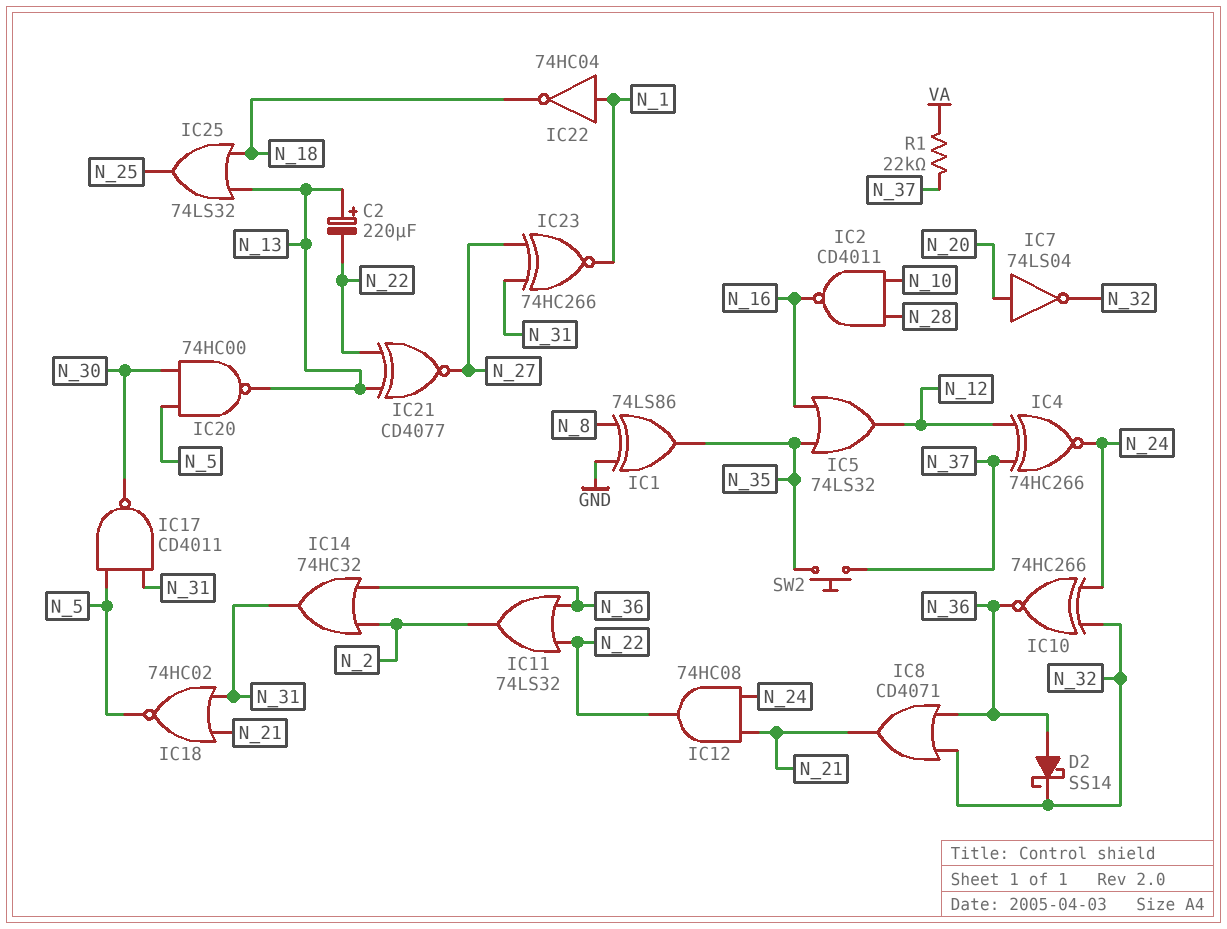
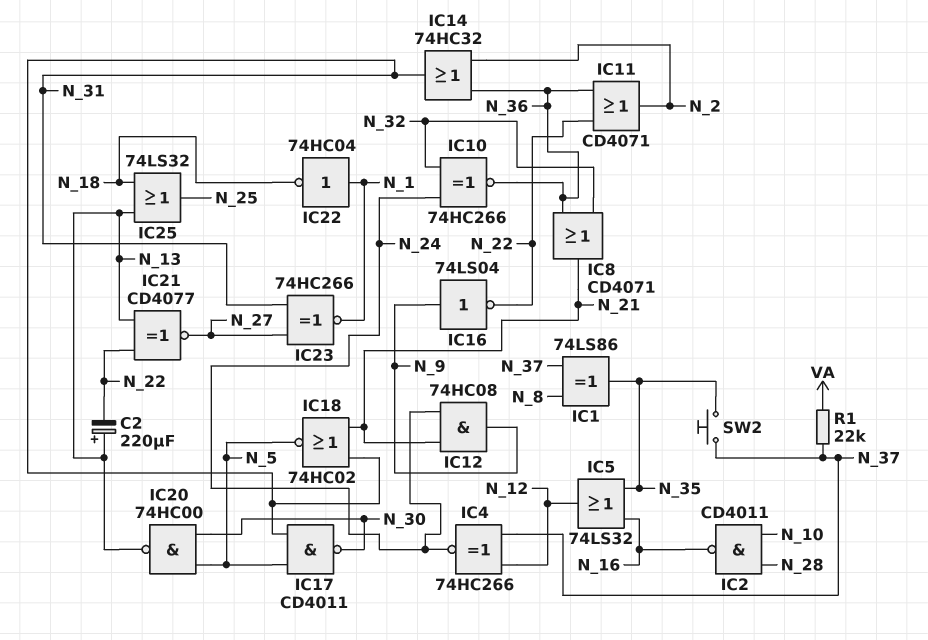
D2: schottky SS14 (A N_36, K N_32) -> none
IC1: XOR 74LS86 (in GND, in N_8, out N_35) -> XOR 74LS86 (in N_8, in N_37, out N_35)
IC7: NOT 74LS04 (in N_20, out N_32) -> none
IC11: OR 74LS32 (in N_22, in N_36, out N_2) -> OR CD4071 (in N_22, in N_36, out N_2)
IC12: AND 74HC08 (in N_21, in N_24, out N_22) -> AND 74HC08 (in N_21, in N_24, out N_9)
IC16: none -> NOT 74LS04 (in N_9, out N_22)

